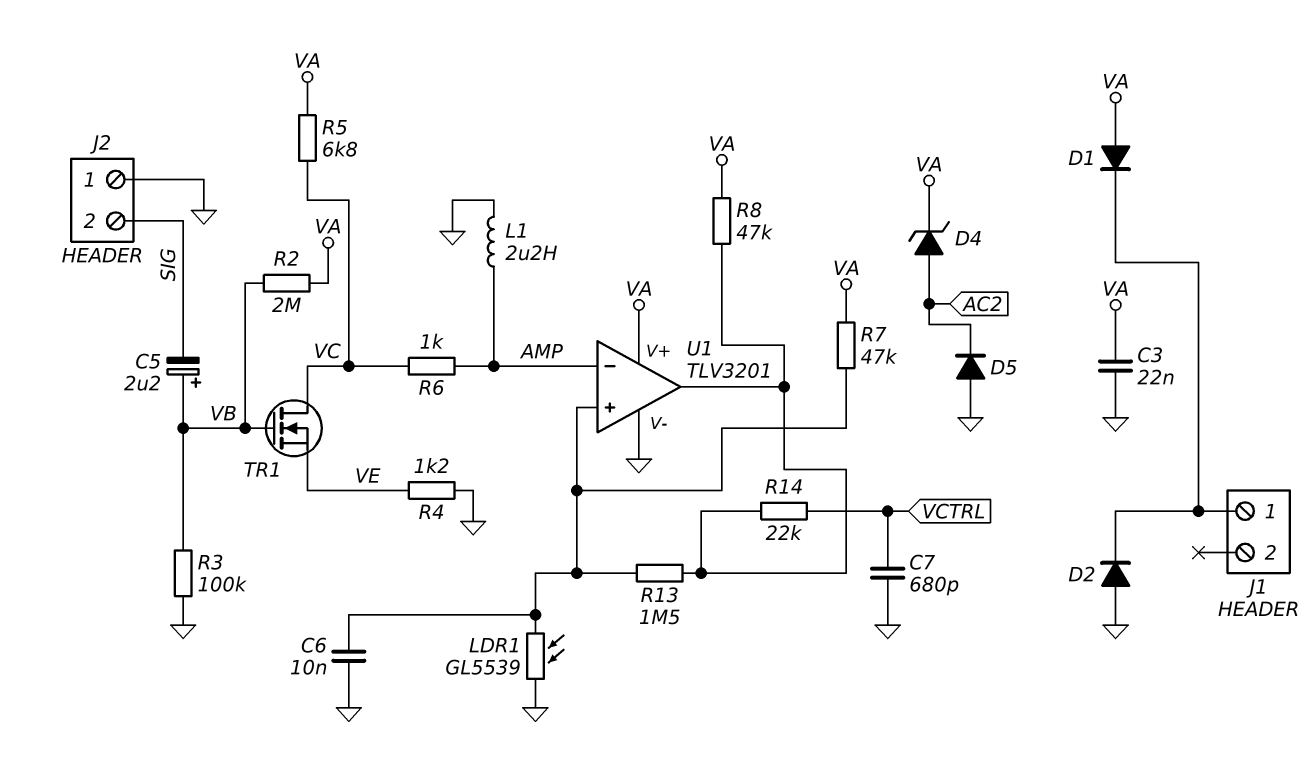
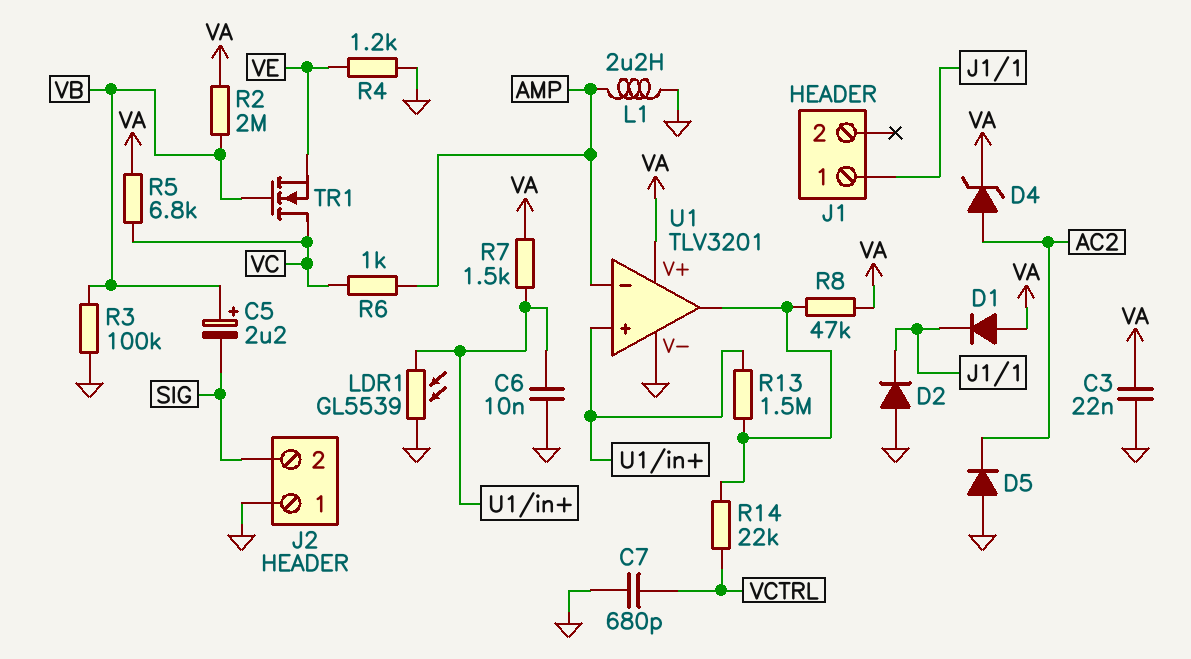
R7: 47k (U1/in+, VA) -> 1.5k (U1/in+, VA)

